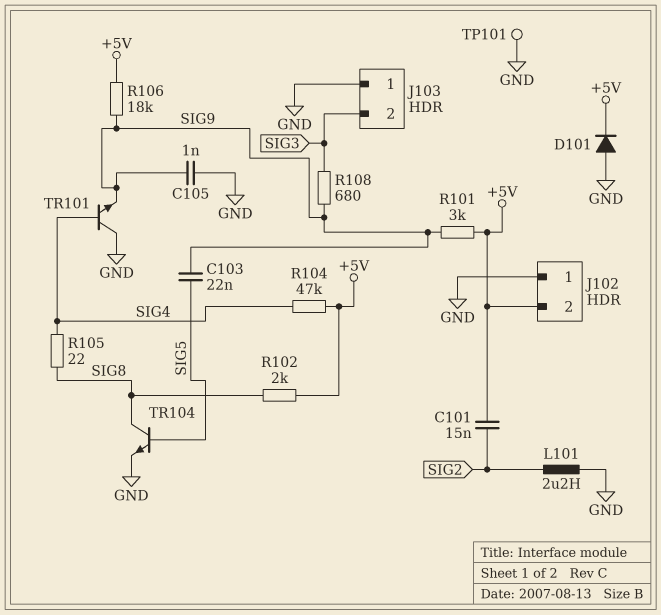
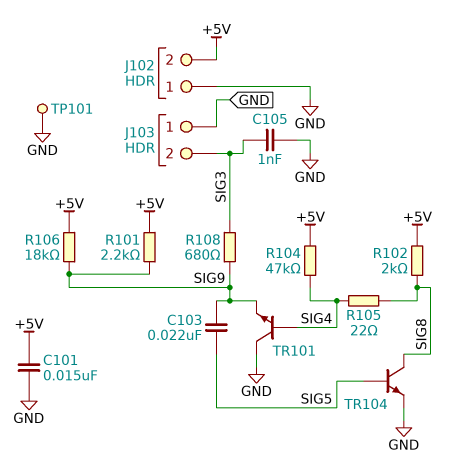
C101: 15nF (+5V, SIG2) -> 15nF (+5V, GND)
C105: 1nF (GND, SIG9) -> 1nF (GND, SIG3)
D101: diode (A GND, K +5V) -> none
L101: 2.2uH (GND, SIG2) -> none
R101: 3k (+5V, SIG9) -> 2.2k (+5V, SIG9)

